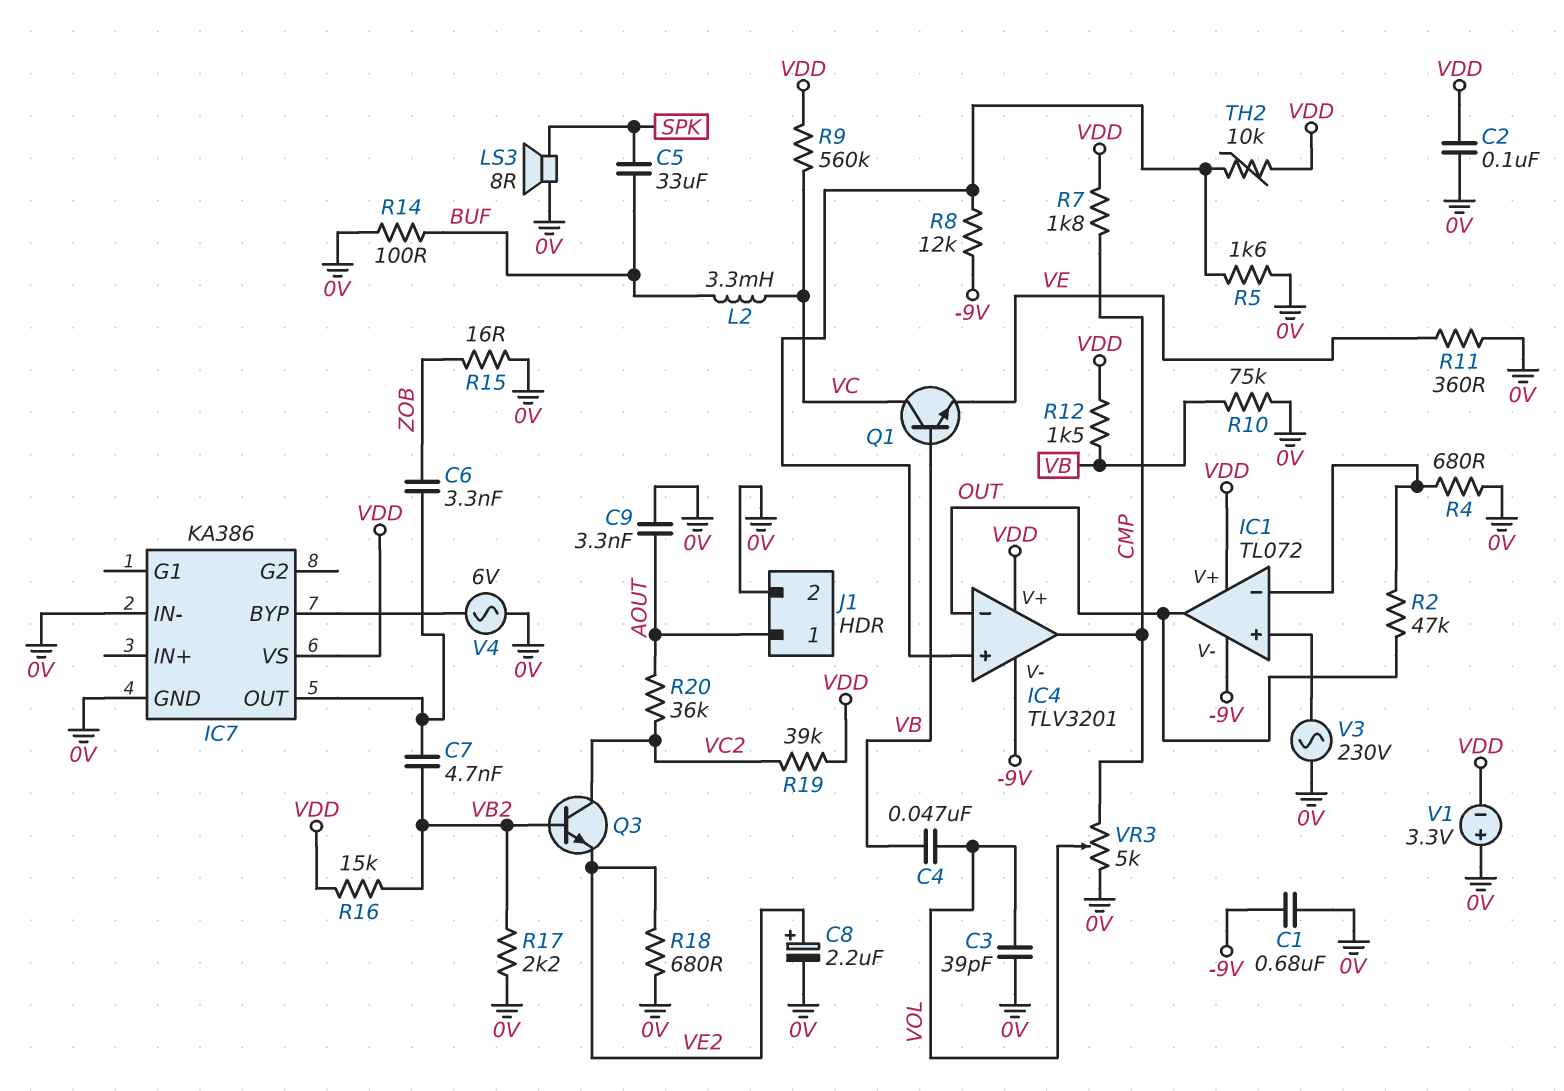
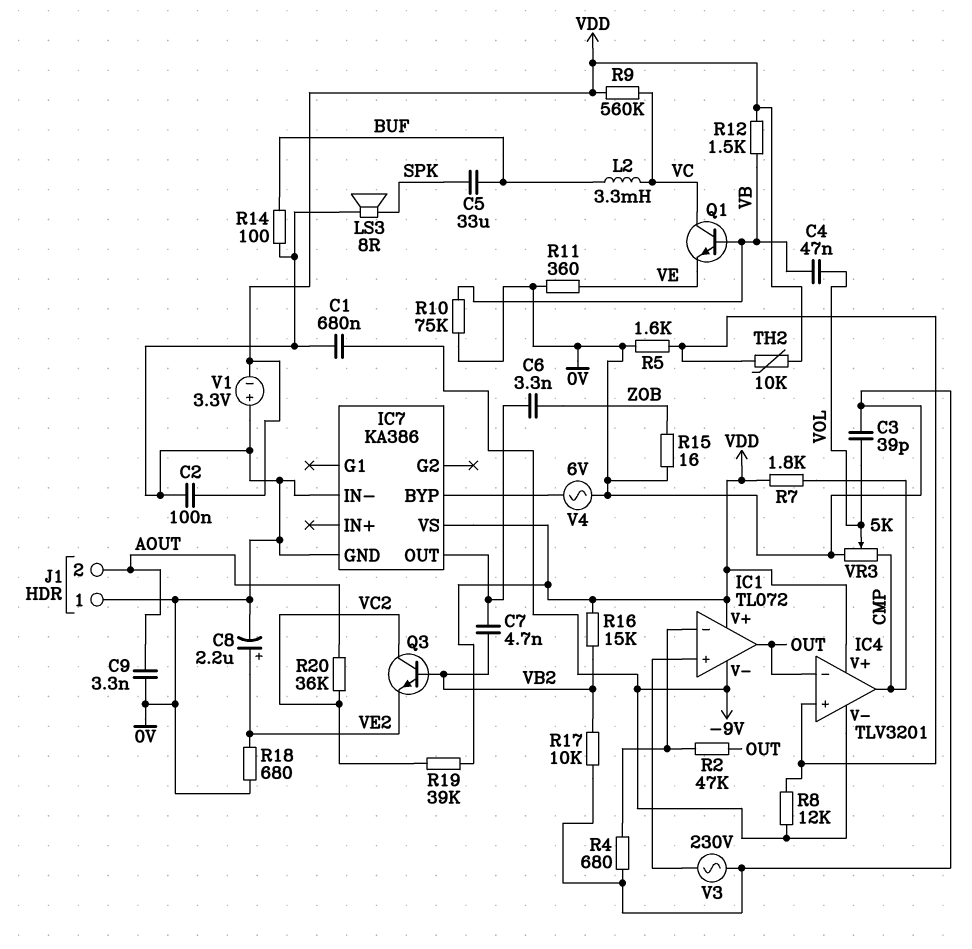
J1 pin 1: AOUT -> 0V
J1 pin 2: 0V -> AOUT
R17: 2.2k (0V, VB2) -> 10k (0V, VB2)

